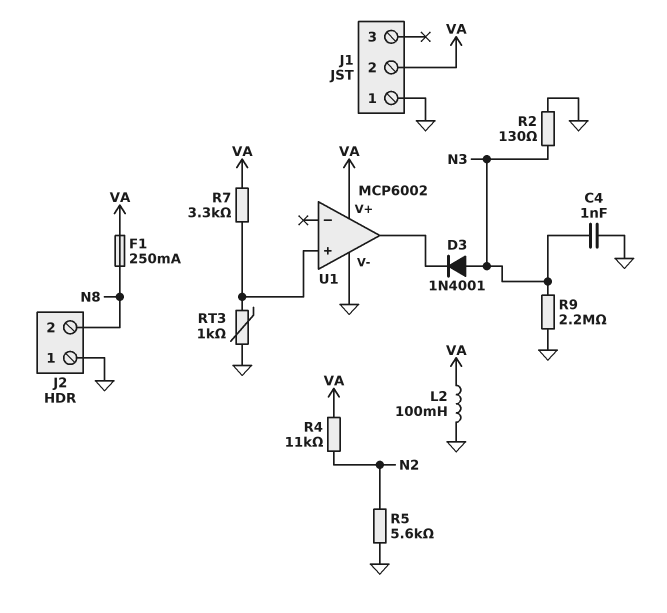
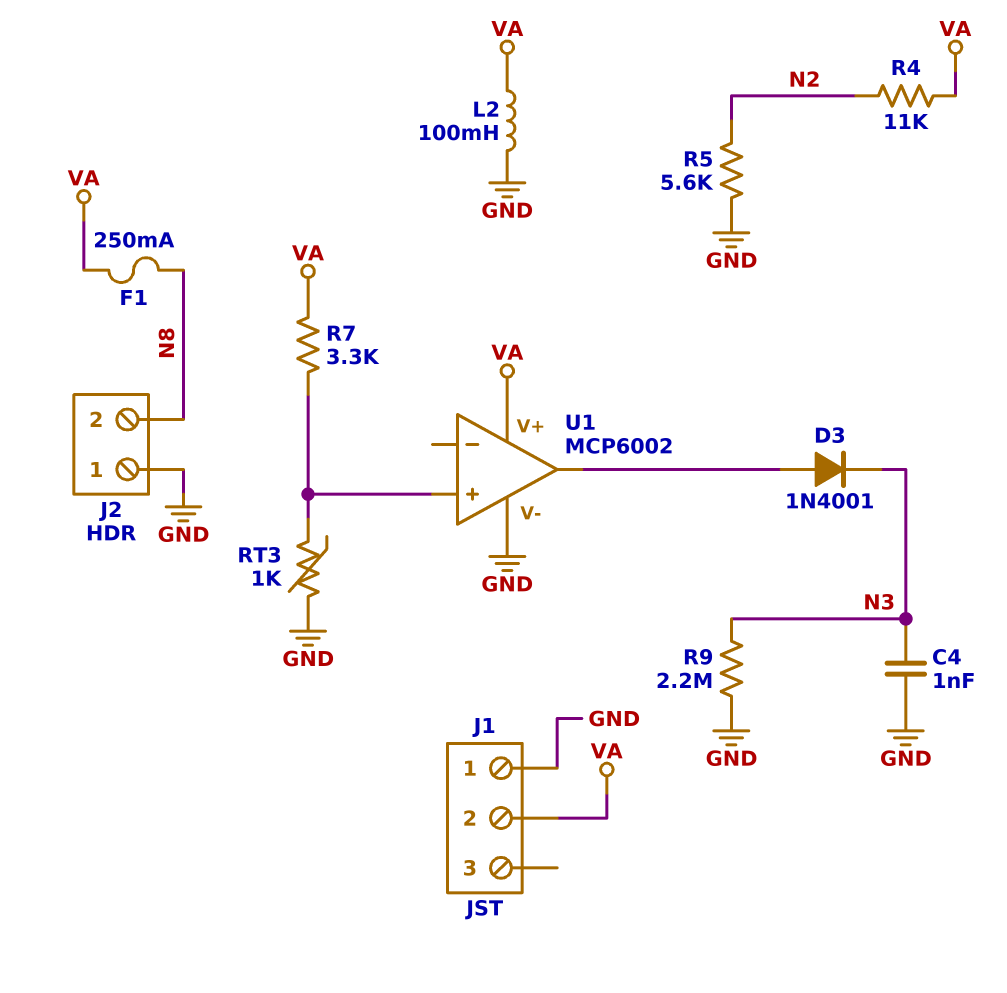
D3: diode 1N4001 (A N3, K U1/out) -> diode 1N4001 (A U1/out, K N3)
R2: 130 (GND, N3) -> none

